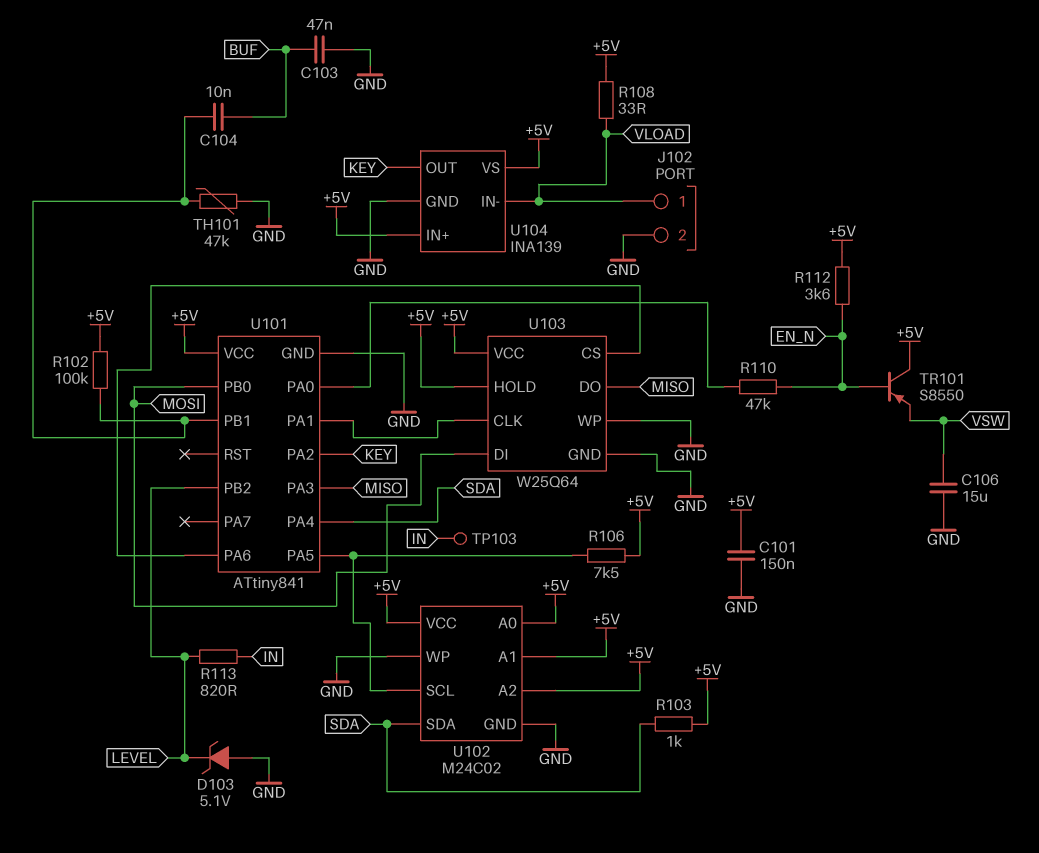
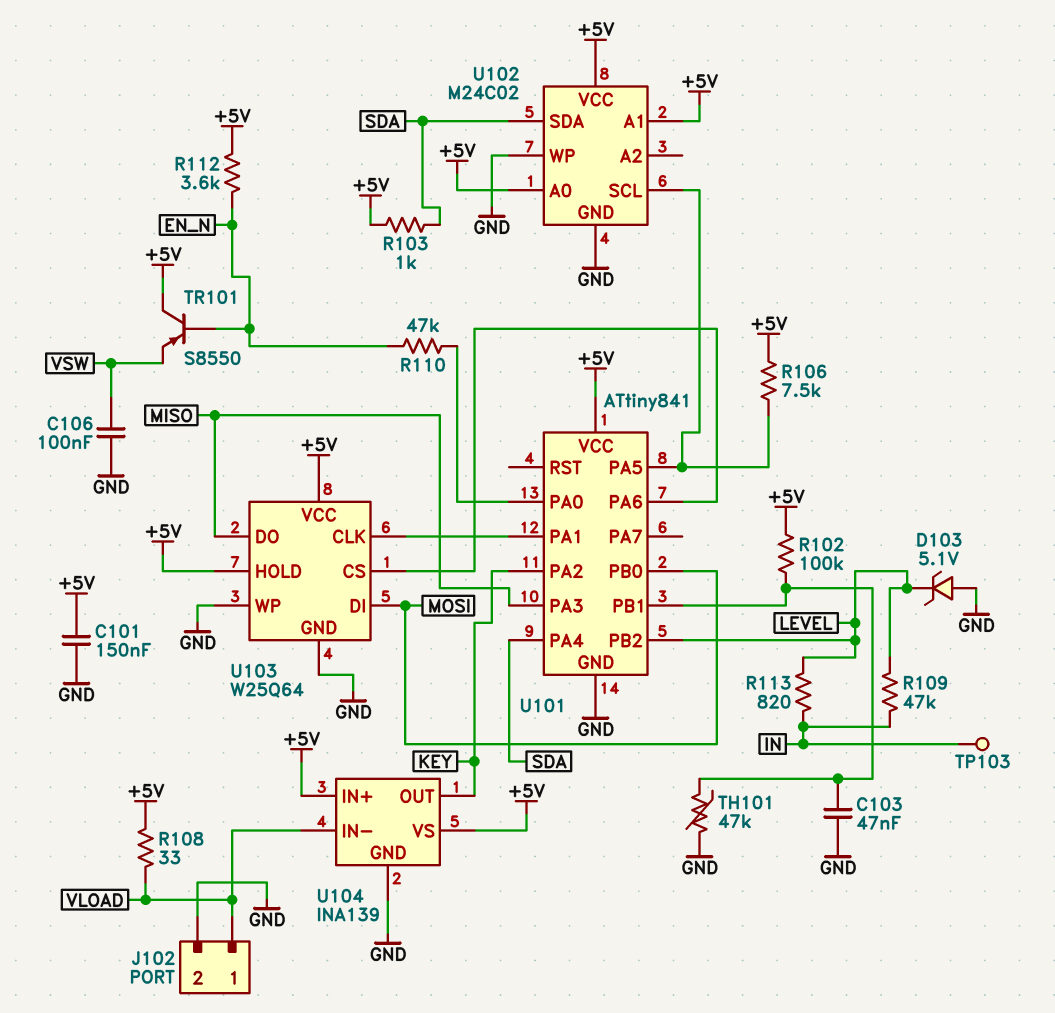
C103: 47nF (BUF, GND) -> 47nF (GND, U101/PB1)
C104: 10nF (BUF, U101/PB1) -> none
C106: 15uF (GND, VSW) -> 100nF (GND, VSW)
R109: none -> 47k (IN, LEVEL)
U102 pin A2: +5V -> none

